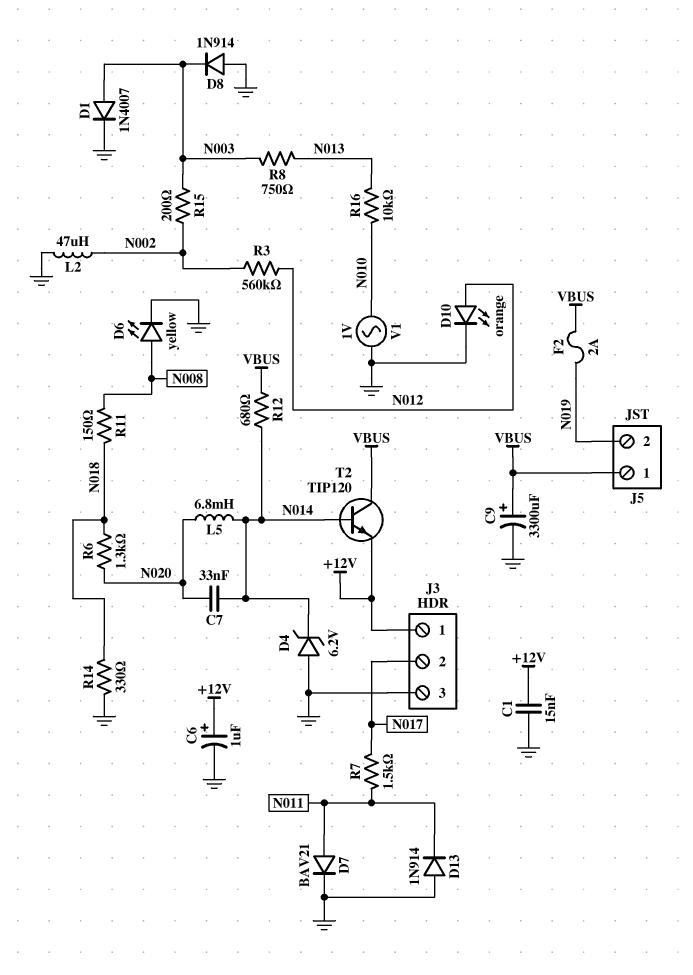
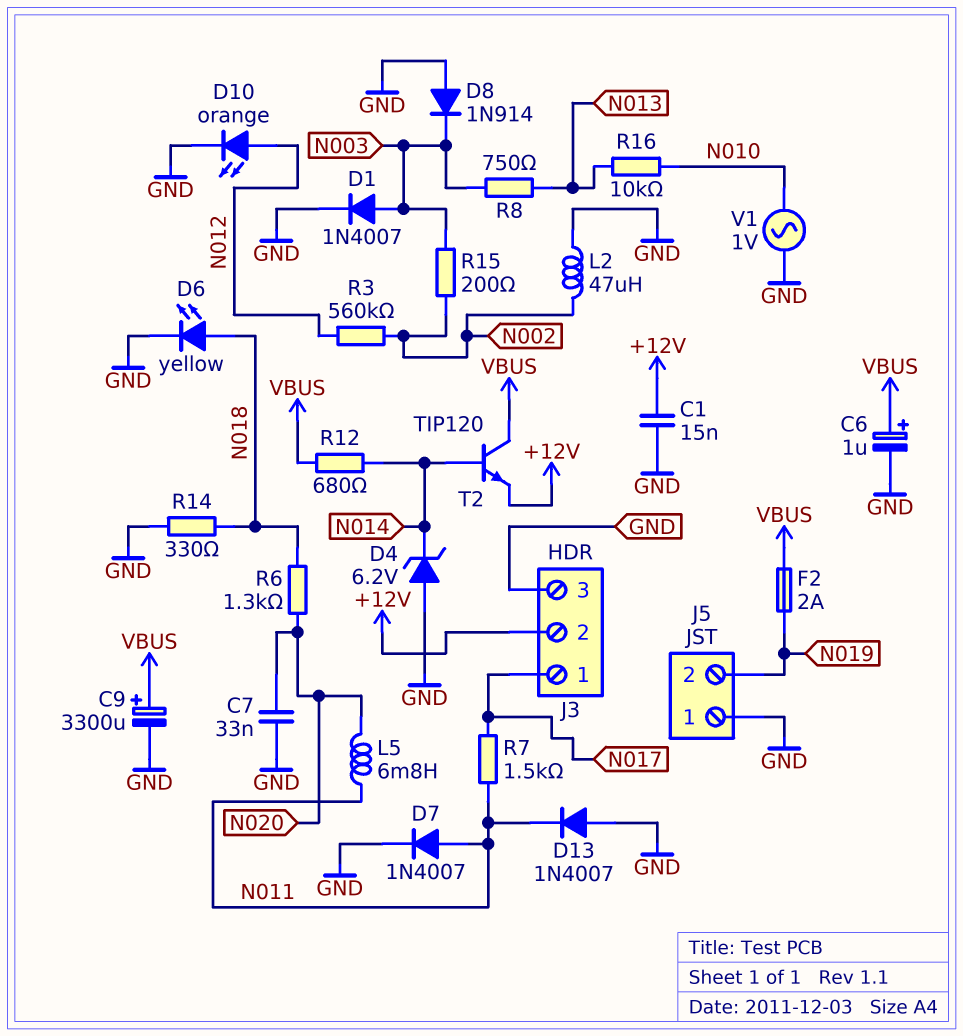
C6: 1uF (plus +12V, minus GND) -> 1uF (plus VBUS, minus GND)
C7: 33nF (N014, N020) -> 33nF (GND, N020)
D6: LED yellow (A N008, K GND) -> LED yellow (A N018, K GND)
D7: diode BAV21 (A N011, K GND) -> diode 1N4007 (A N011, K GND)
D13: diode 1N914 (A GND, K N011) -> diode 1N4007 (A GND, K N011)
J3 pin 1: +12V -> N017
J3 pin 2: N017 -> +12V
J5 pin 1: VBUS -> GND
L5: 6.8mH (N014, N020) -> 6.8mH (N011, N020)
R11: 150 (N008, N018) -> none

